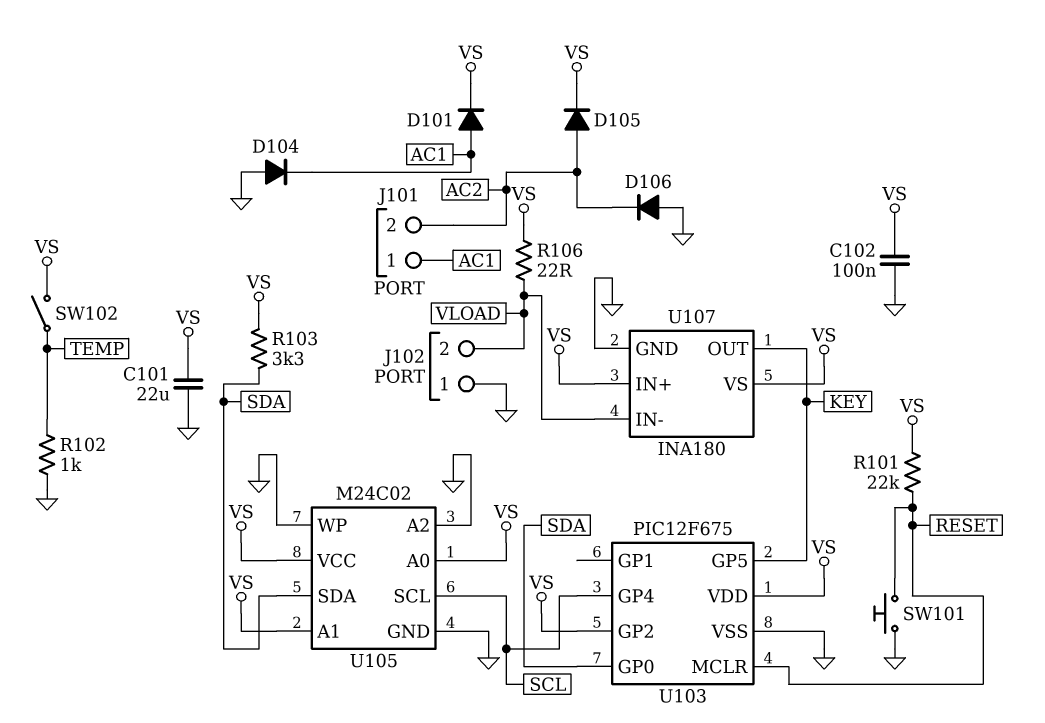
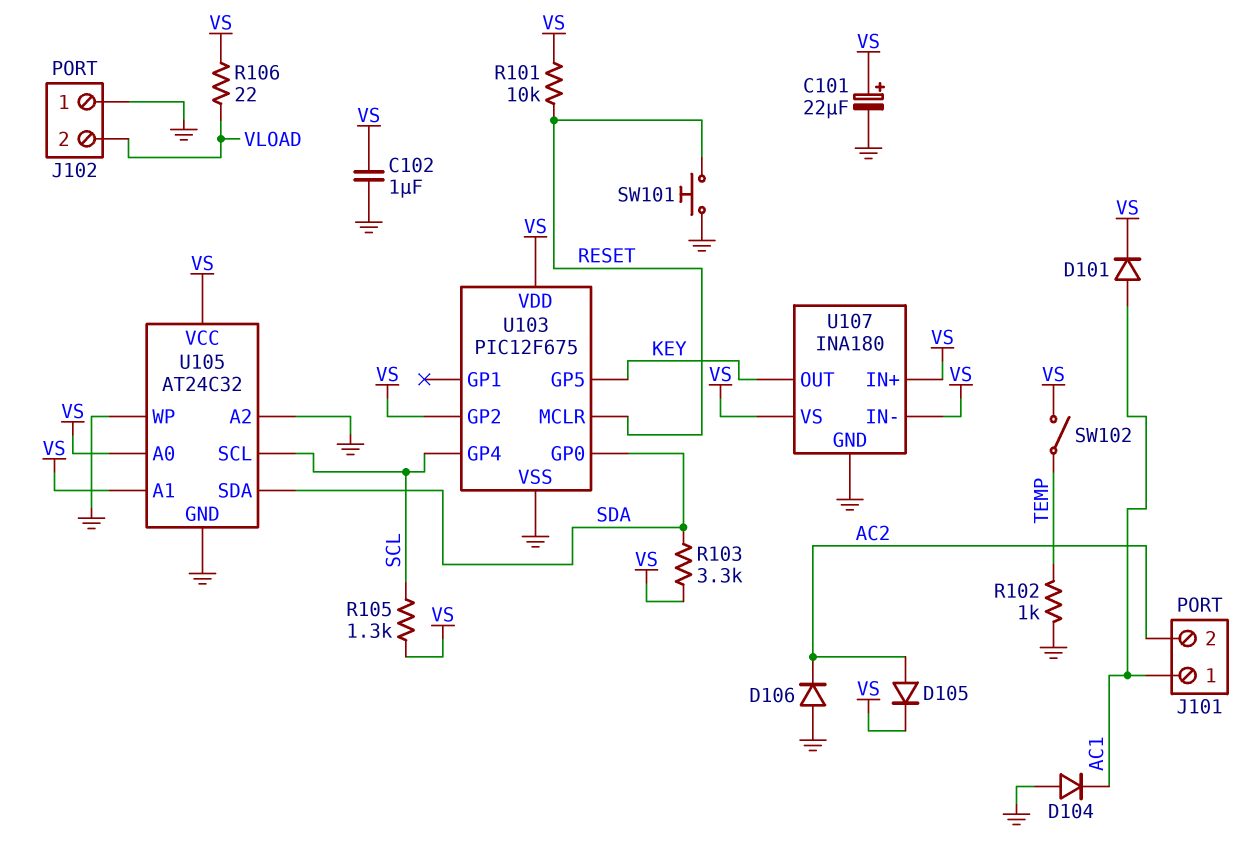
C101: 22uF (GND, VS) -> 22uF (plus VS, minus GND)
C102: 100nF (GND, VS) -> 1uF (GND, VS)
R101: 22k (RESET, VS) -> 10k (RESET, VS)
R105: none -> 1.3k (SCL, VS)
U105: M24C02 -> AT24C32
U107 pin IN-: VLOAD -> VS

